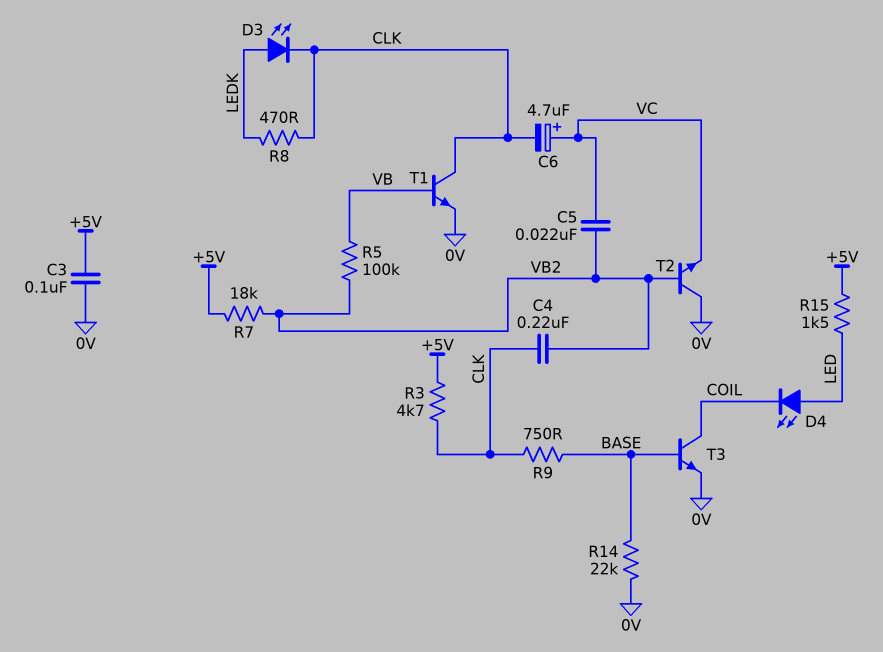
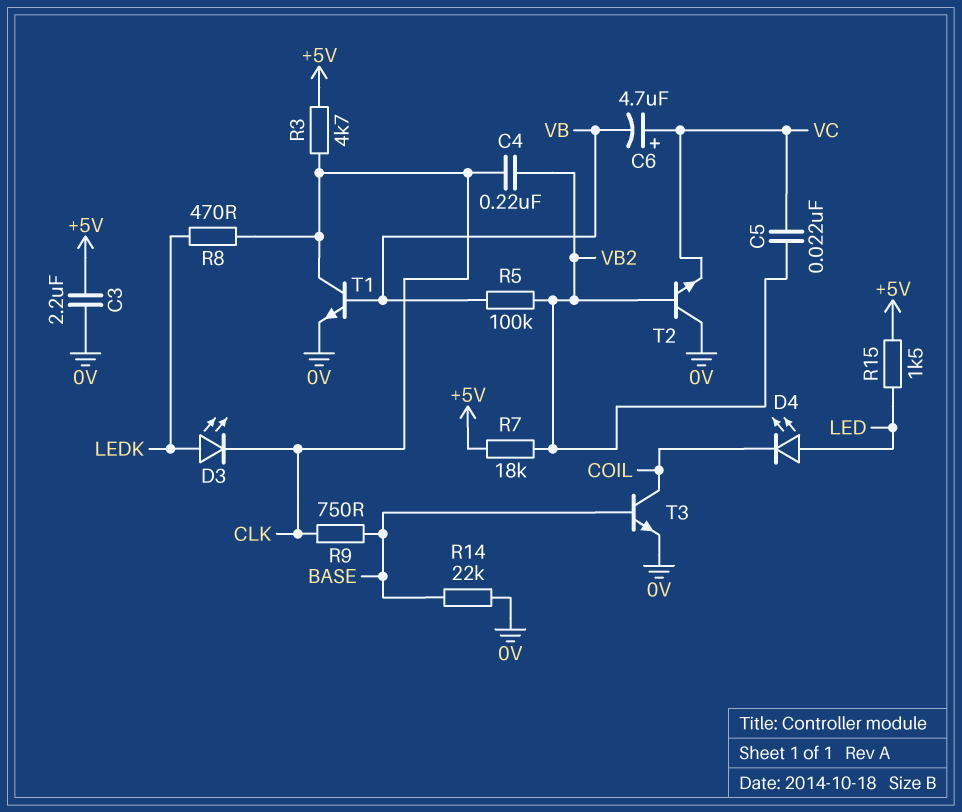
C3: 100nF (+5V, 0V) -> 2.2uF (+5V, 0V)
C6: 4.7uF (plus VC, minus CLK) -> 4.7uF (plus VC, minus VB)

